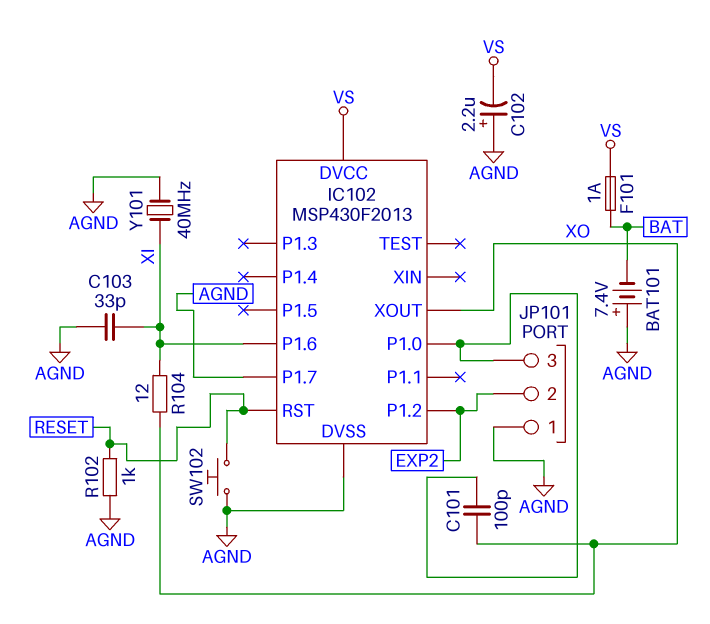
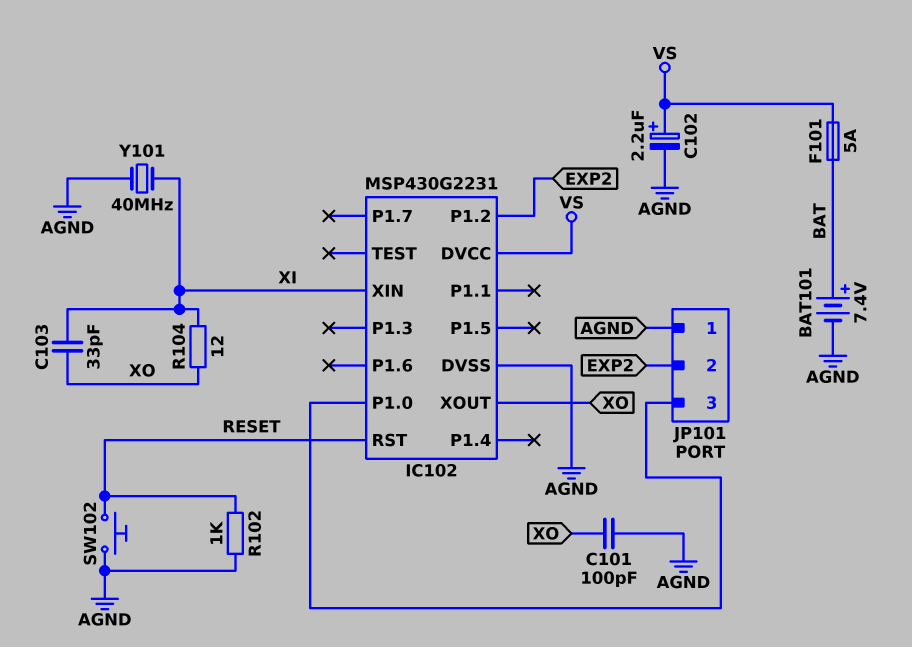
BAT101: 7.4V (plus AGND, minus BAT) -> 7.4V (plus BAT, minus AGND)
C101: 100pF (IC102/P1.0, XO) -> 100pF (AGND, XO)
C102: 2.2uF (plus AGND, minus VS) -> 2.2uF (plus VS, minus AGND)
C103: 33pF (AGND, XI) -> 33pF (XI, XO)
F101: 1A (BAT, VS) -> 5A (BAT, VS)
IC102: MSP430F2013 -> MSP430G2231
IC102 pin P1.6: XI -> none
IC102 pin P1.7: AGND -> none
IC102 pin XIN: none -> XI

